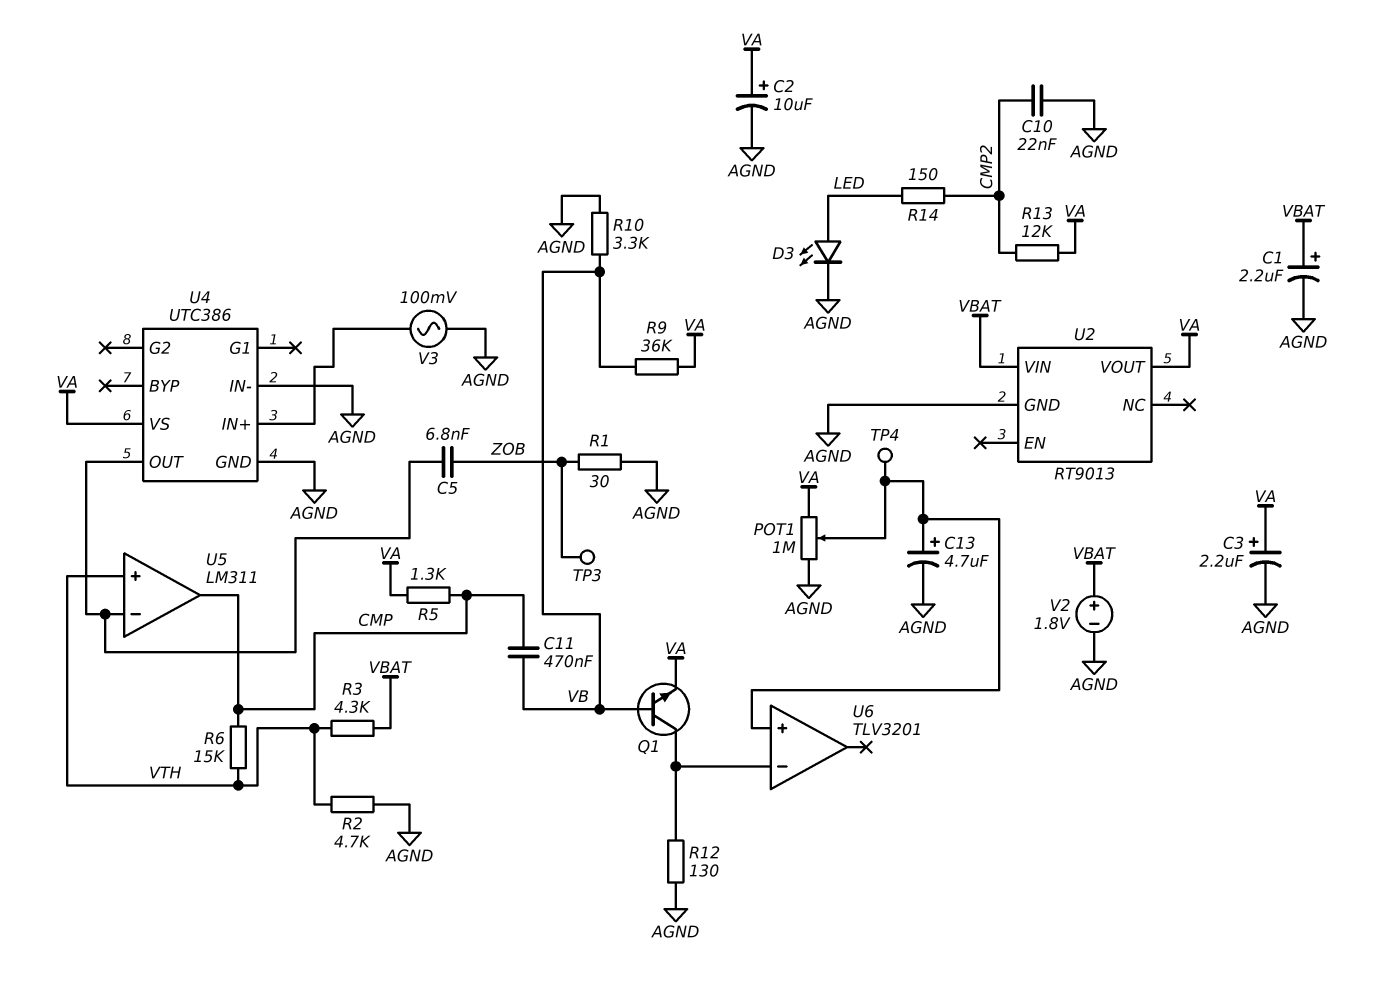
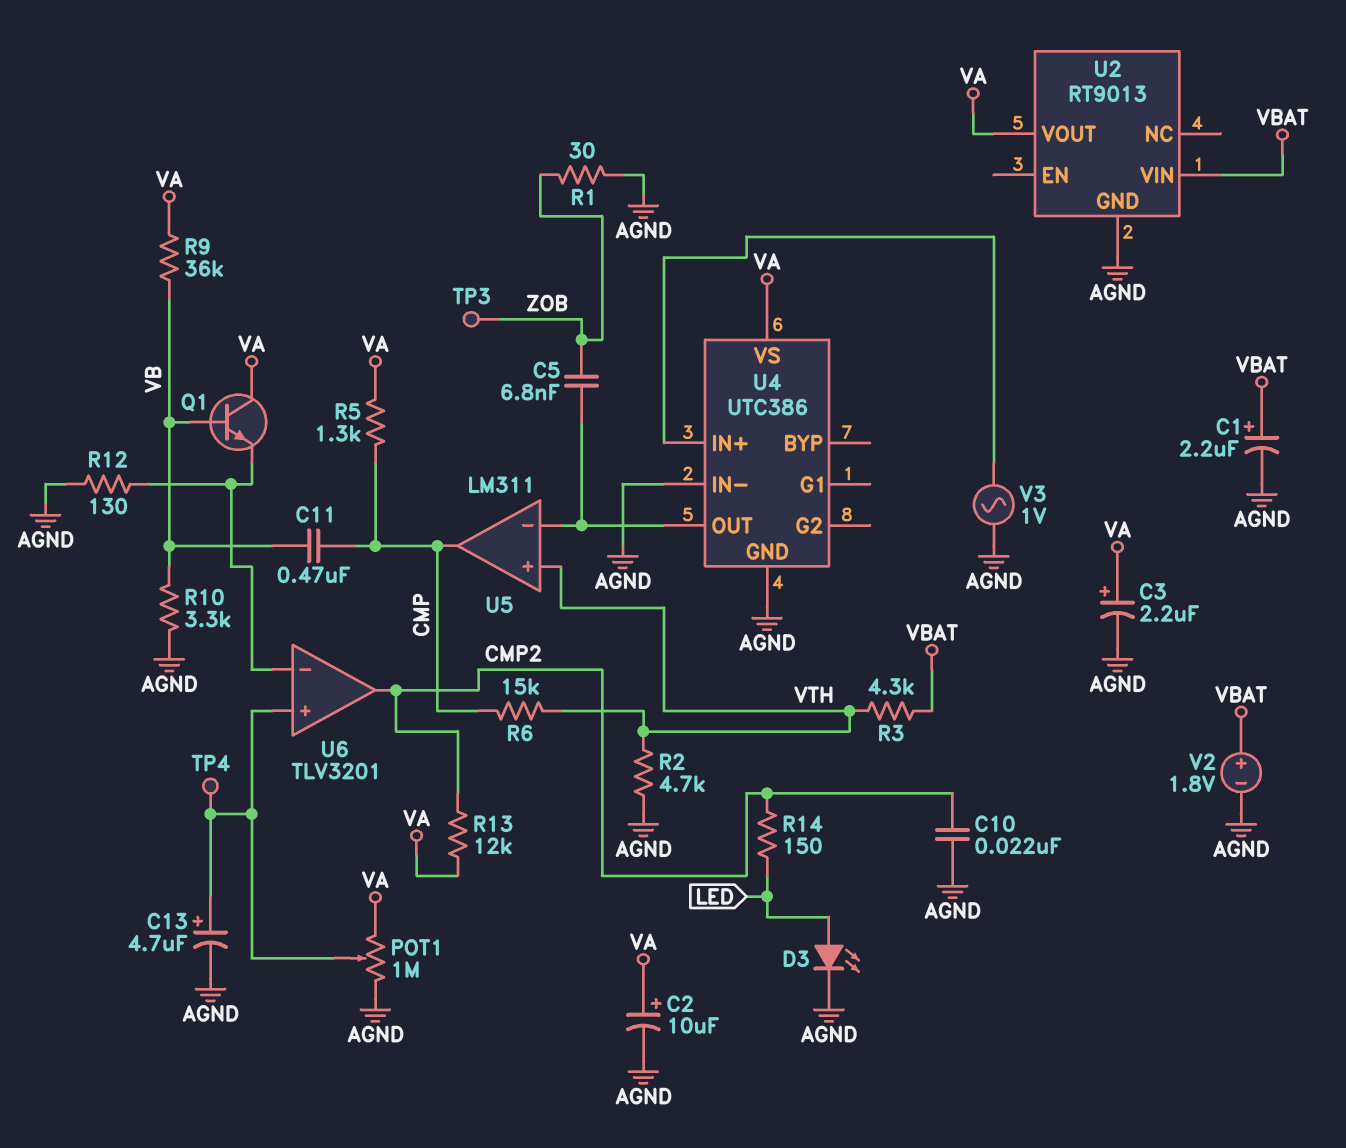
Q1: NPN (B VB, C U6/in-, E VA) -> NPN (B VB, C VA, E U6/in-)
U6 pin out: none -> CMP2
V3: AC 100mV (AGND, U4/IN+) -> AC 1V (AGND, U4/IN+)

